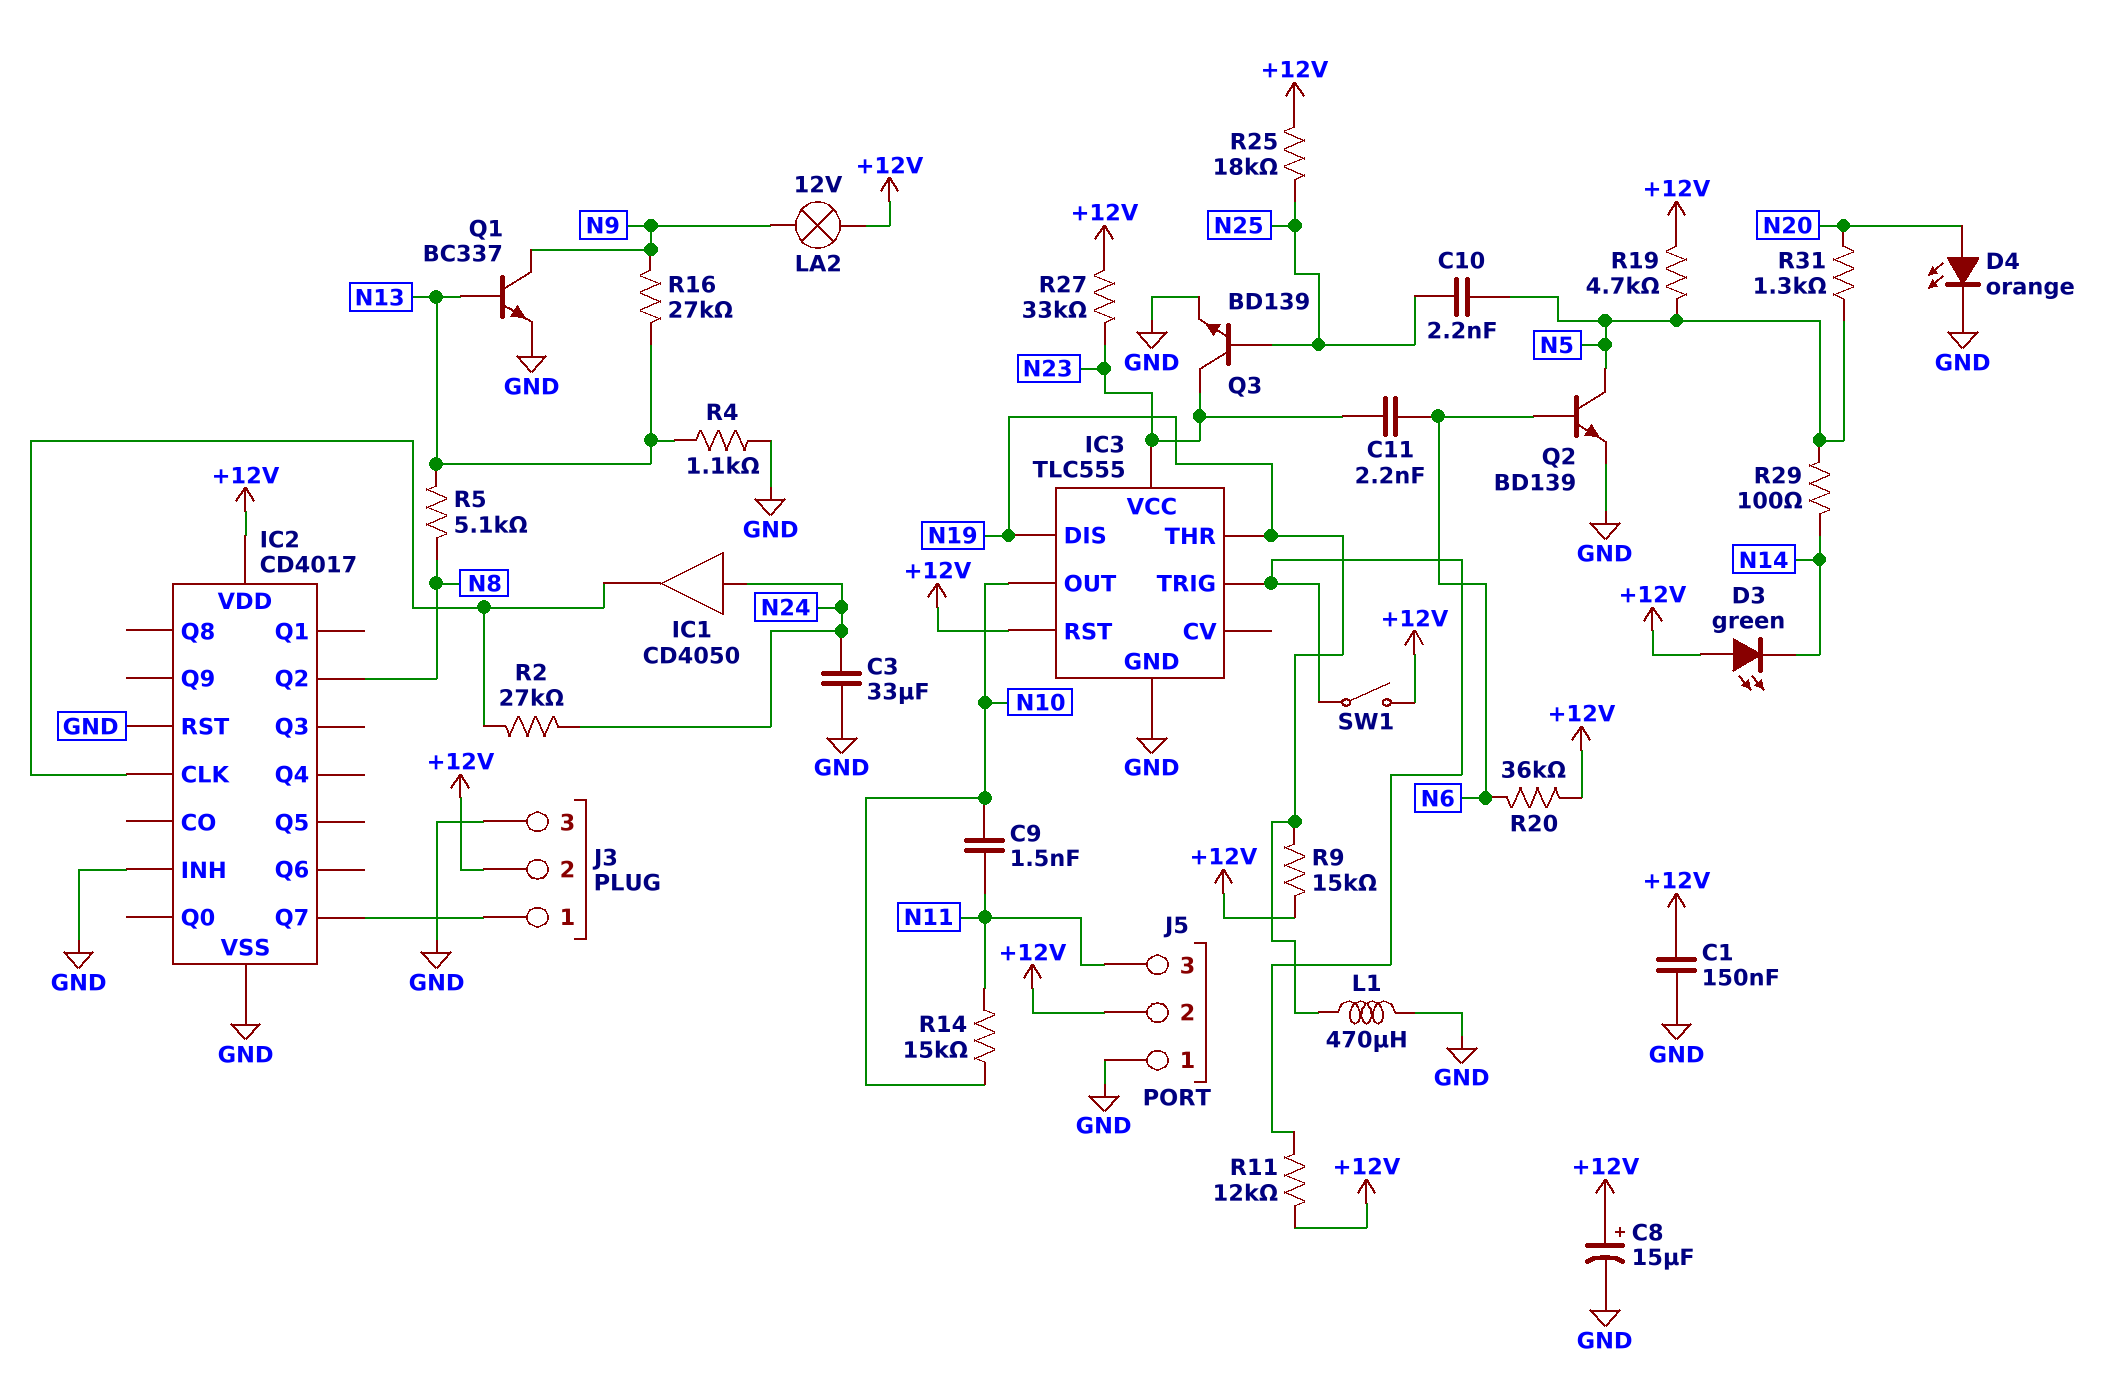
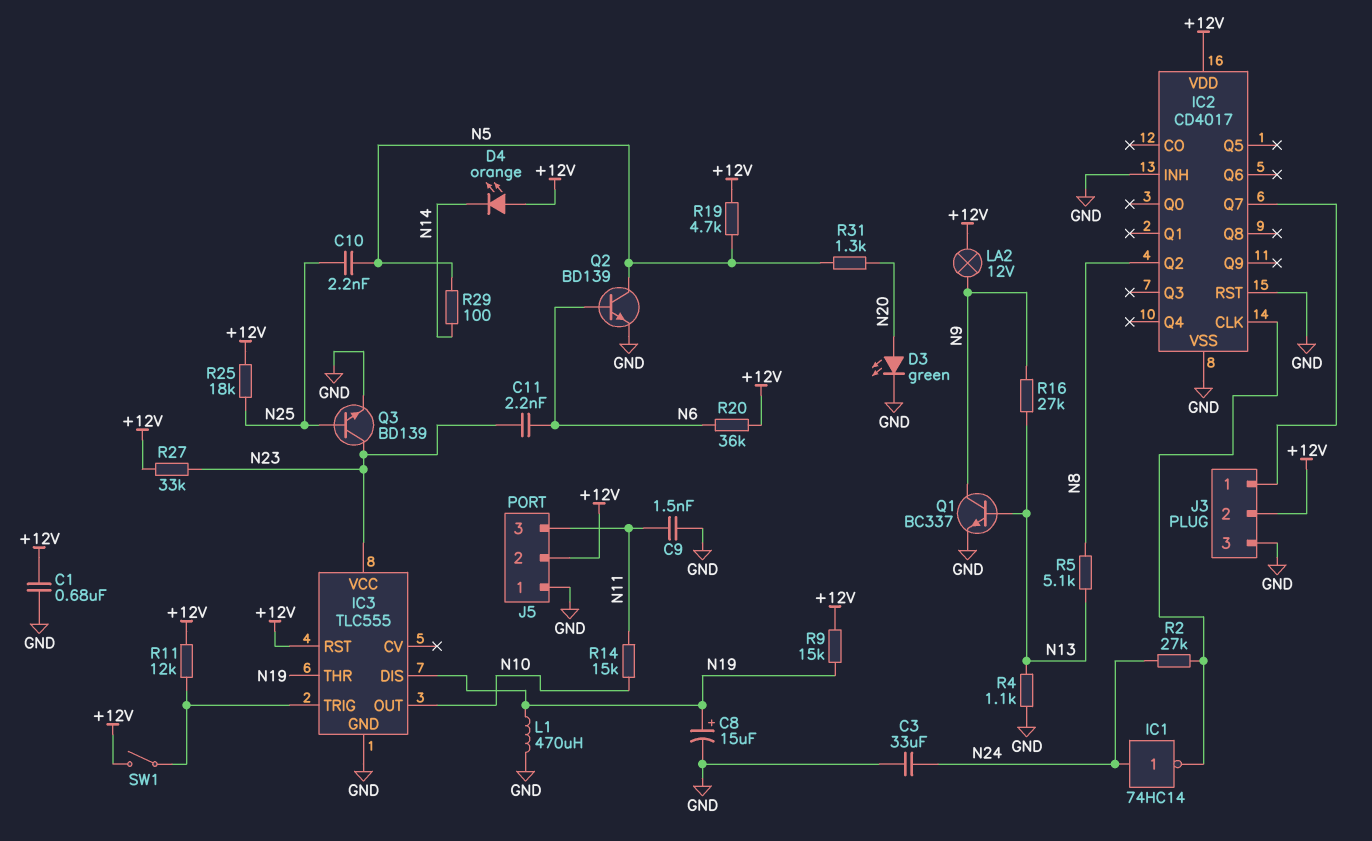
C1: 150nF (+12V, GND) -> 680nF (+12V, GND)
C8: 15uF (plus +12V, minus GND) -> 15uF (plus N19, minus GND)
C9: 1.5nF (N10, N11) -> 1.5nF (GND, N11)
D3: LED green (A +12V, K N14) -> LED green (A N20, K GND)
D4: LED orange (A N20, K GND) -> LED orange (A +12V, K N14)
IC1: buffer CD4050 (in N24, out IC2/CLK) -> NOT 74HC14 (in N24, out IC2/CLK)

